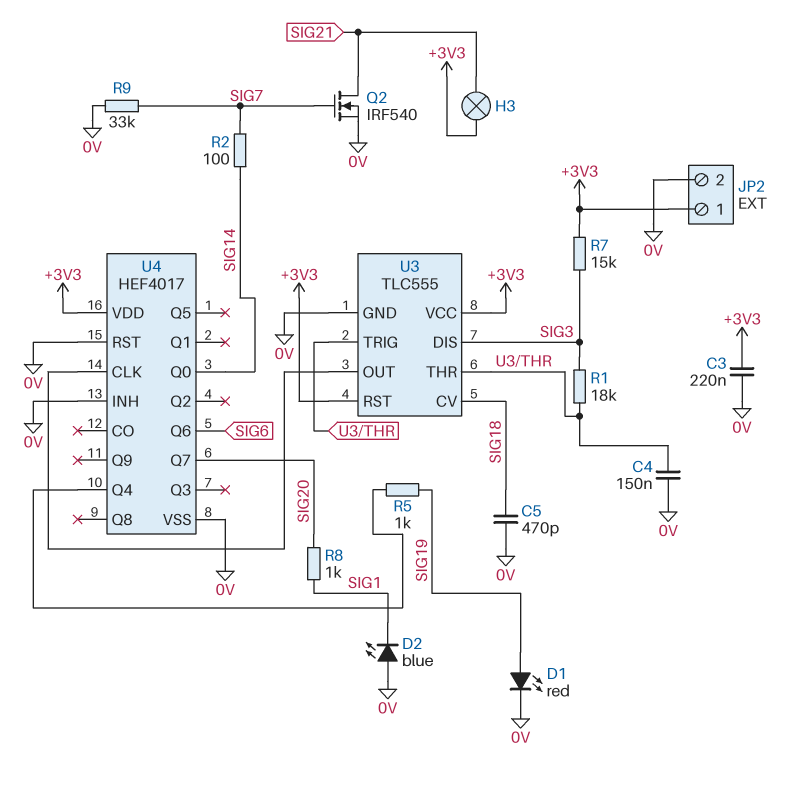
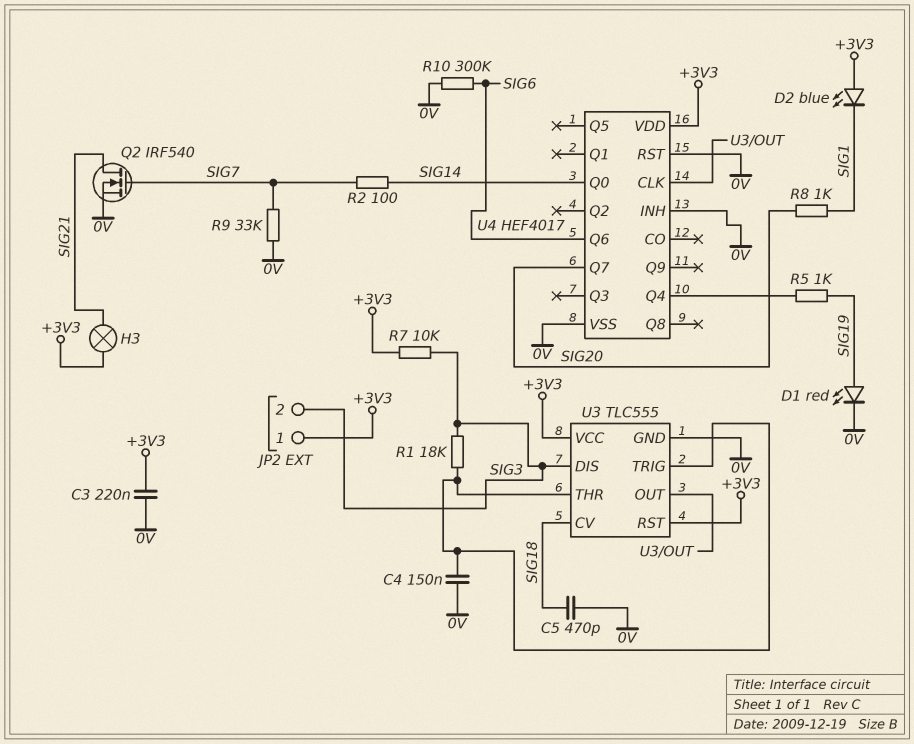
D2: LED blue (A 0V, K SIG1) -> LED blue (A +3V3, K SIG1)
JP2 pin 2: 0V -> SIG3
R7: 15k (+3V3, SIG3) -> 10k (+3V3, SIG3)
R10: none -> 300k (0V, SIG6)

